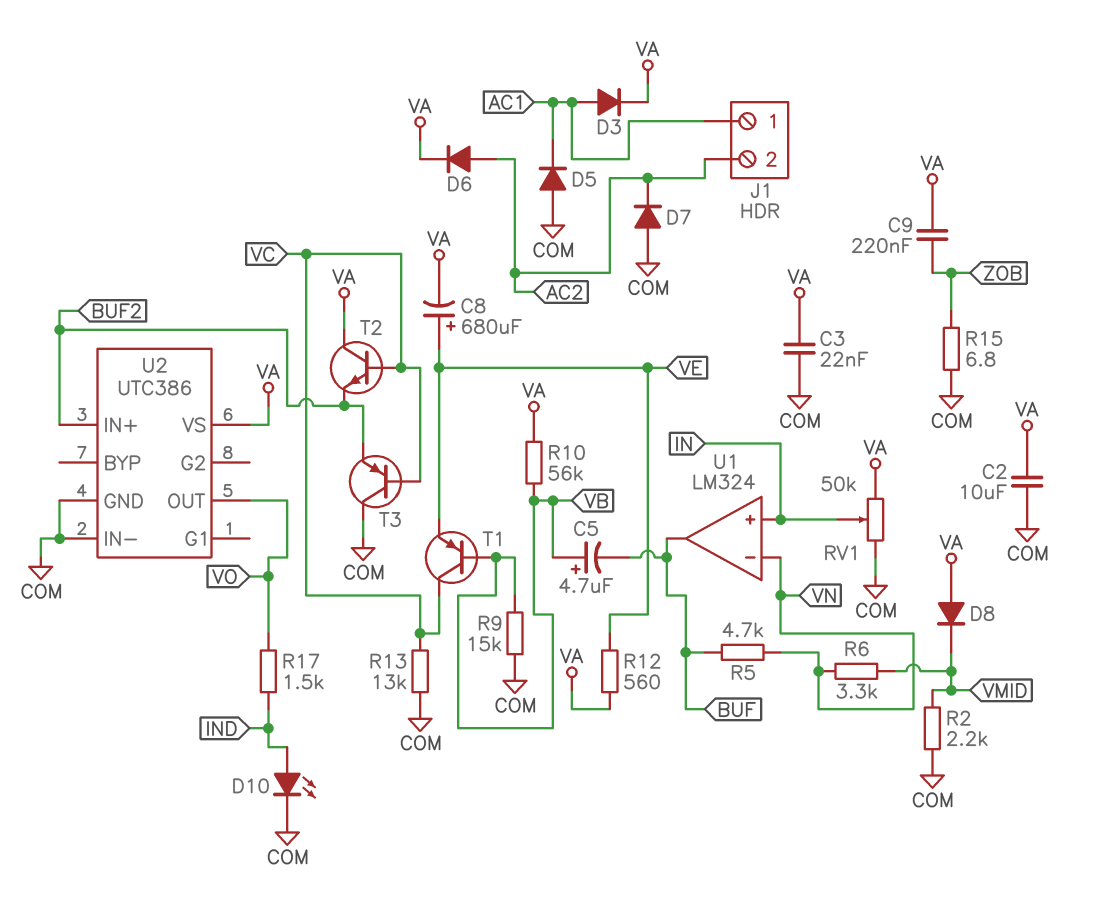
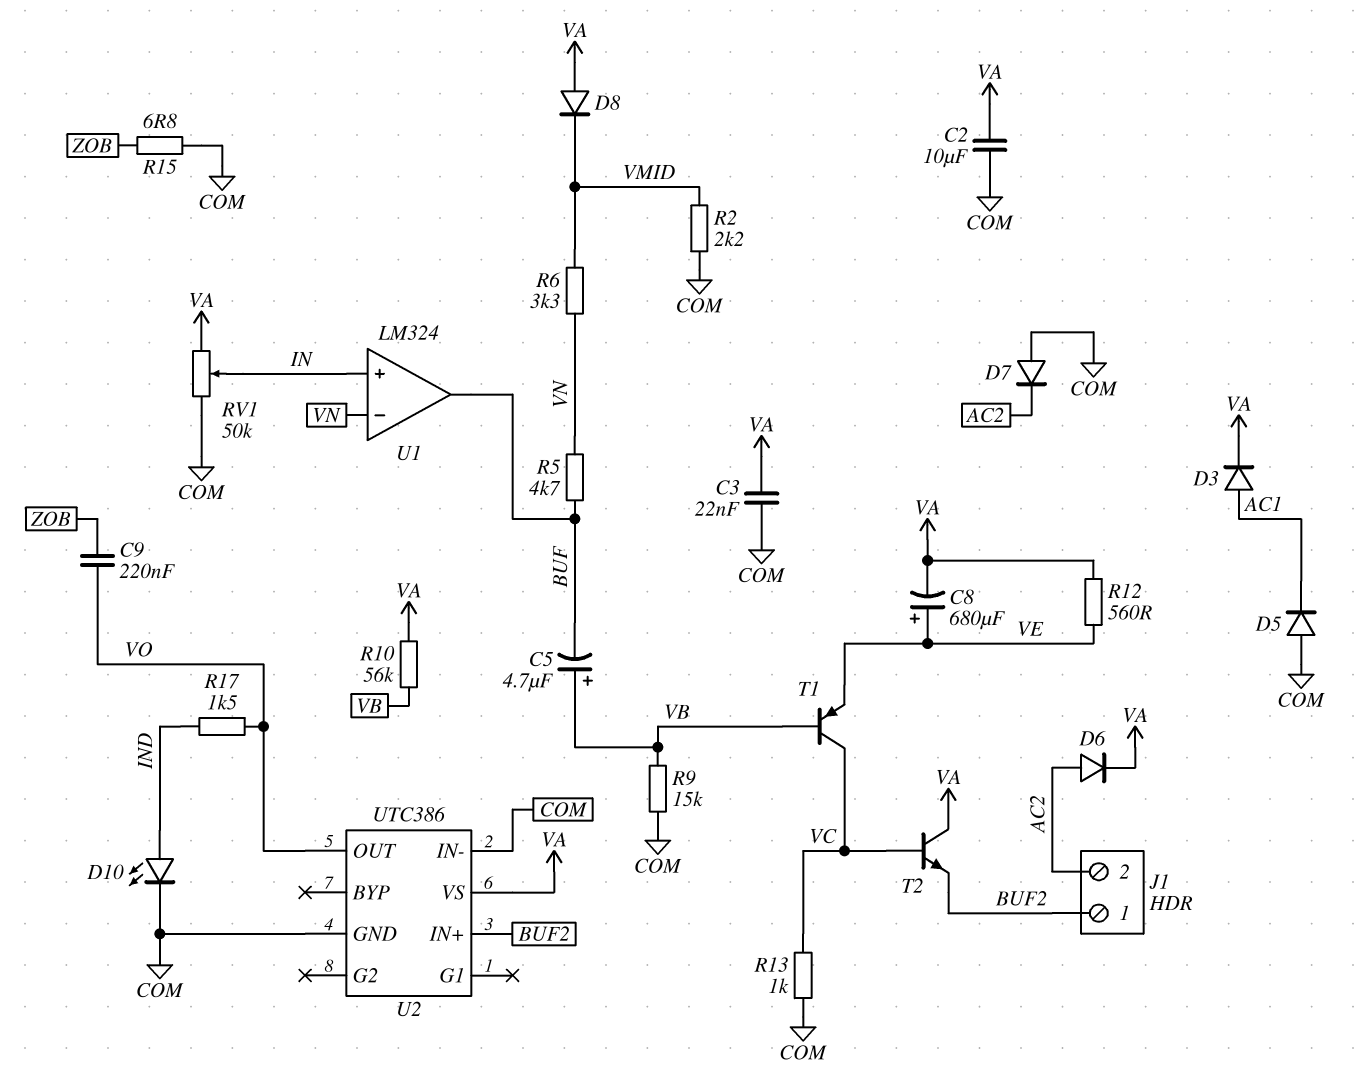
C9: 220nF (VA, ZOB) -> 220nF (VO, ZOB)
J1 pin 1: AC1 -> BUF2
R13: 13k (COM, VC) -> 1k (COM, VC)
T3: PNP (B VC, C COM, E BUF2) -> none

